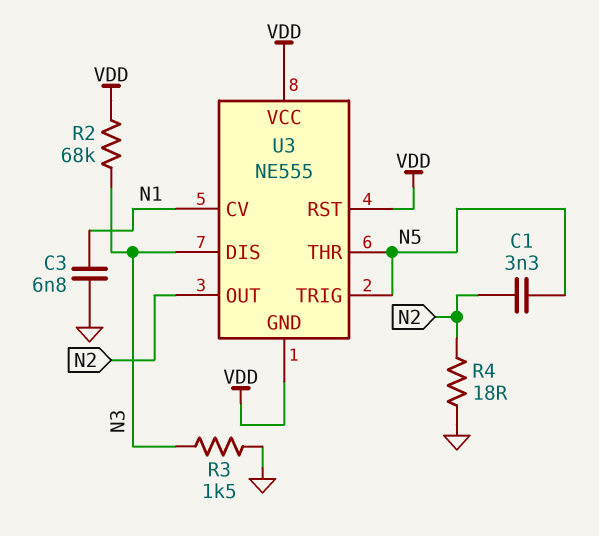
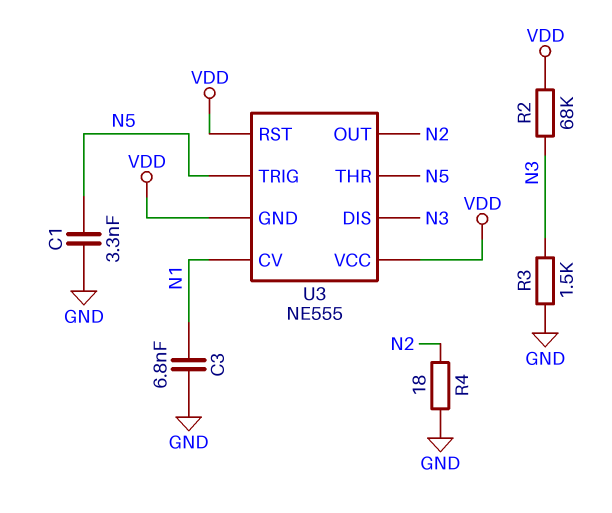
C1: 3.3nF (N2, N5) -> 3.3nF (GND, N5)

